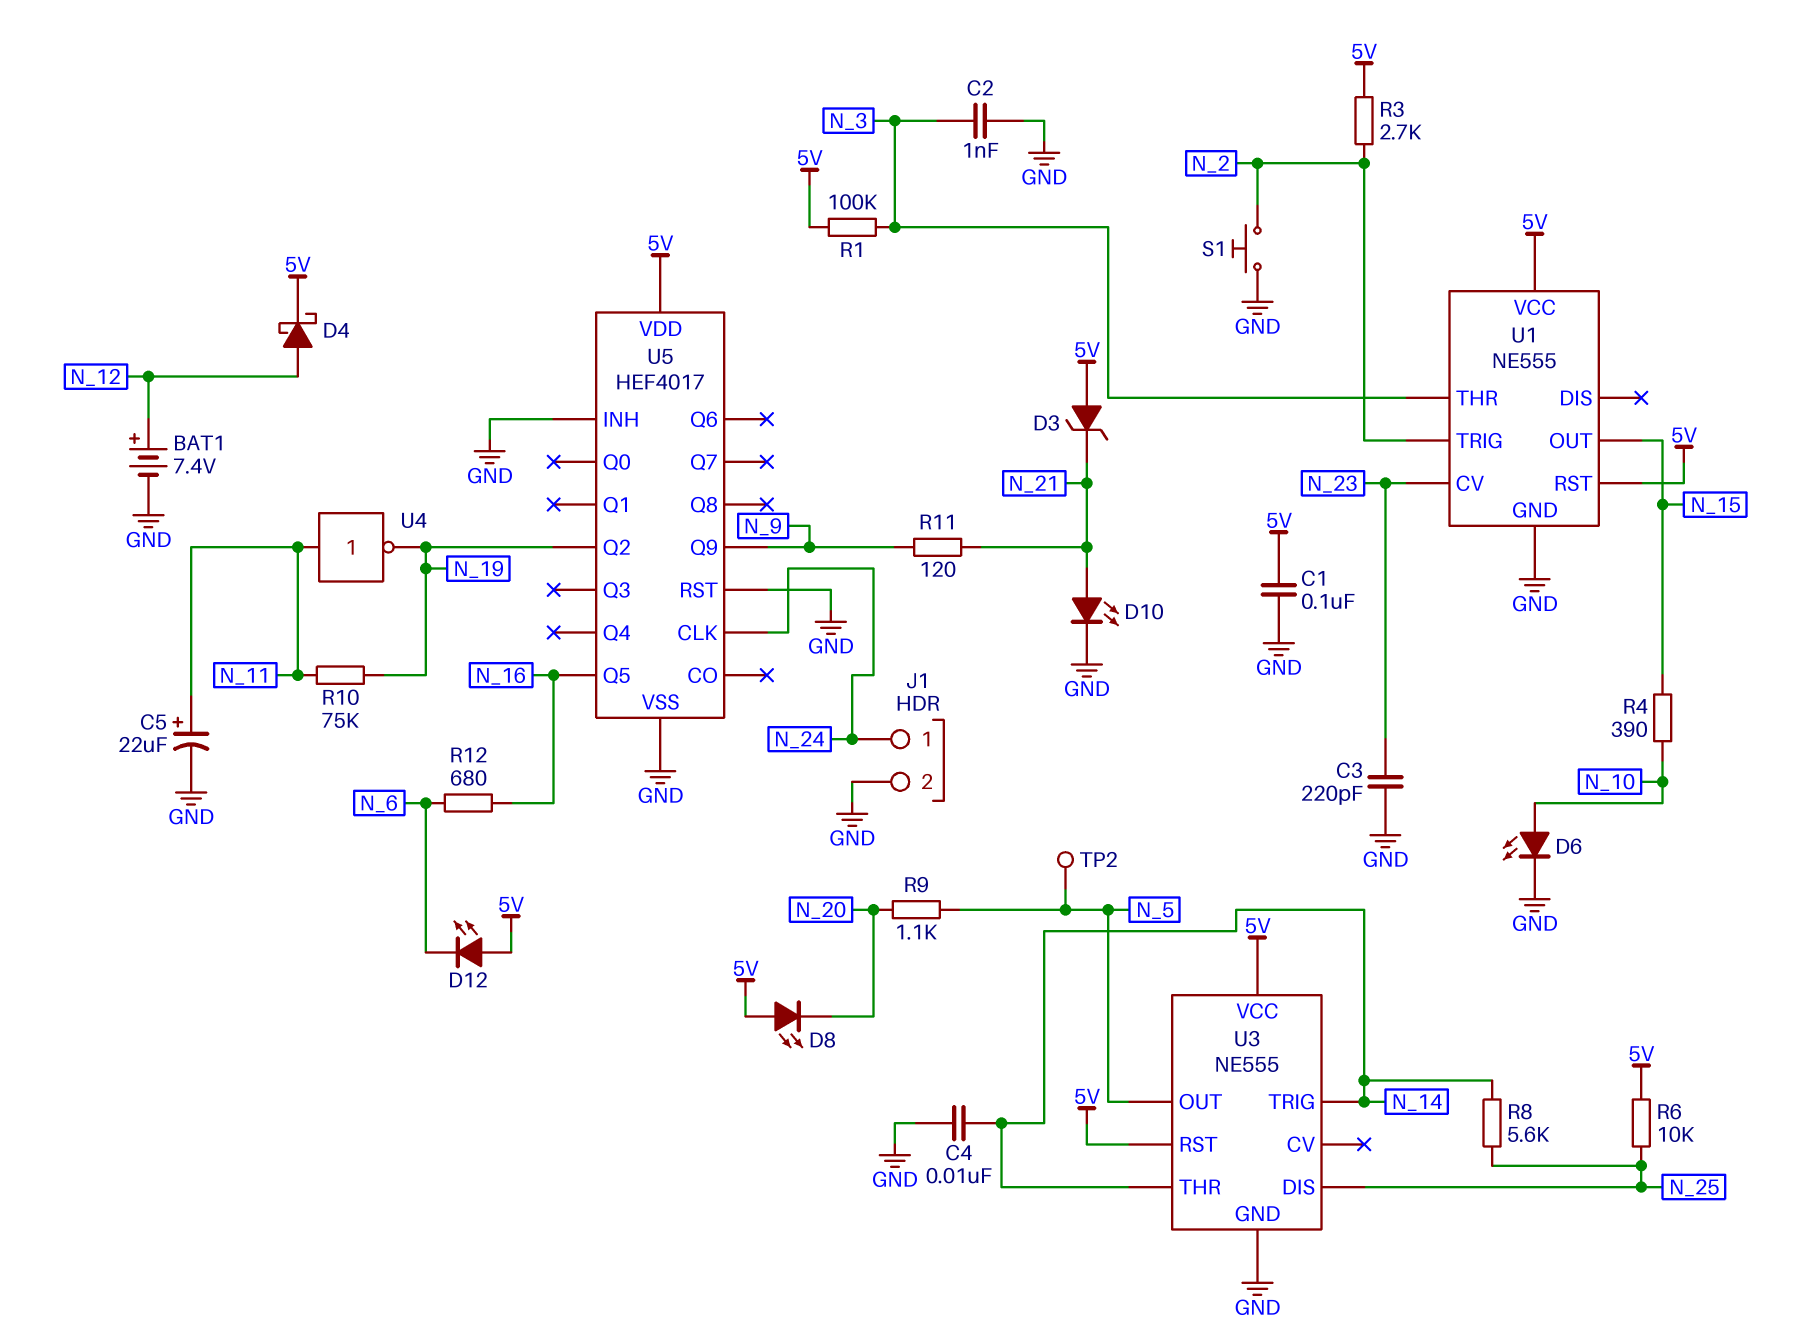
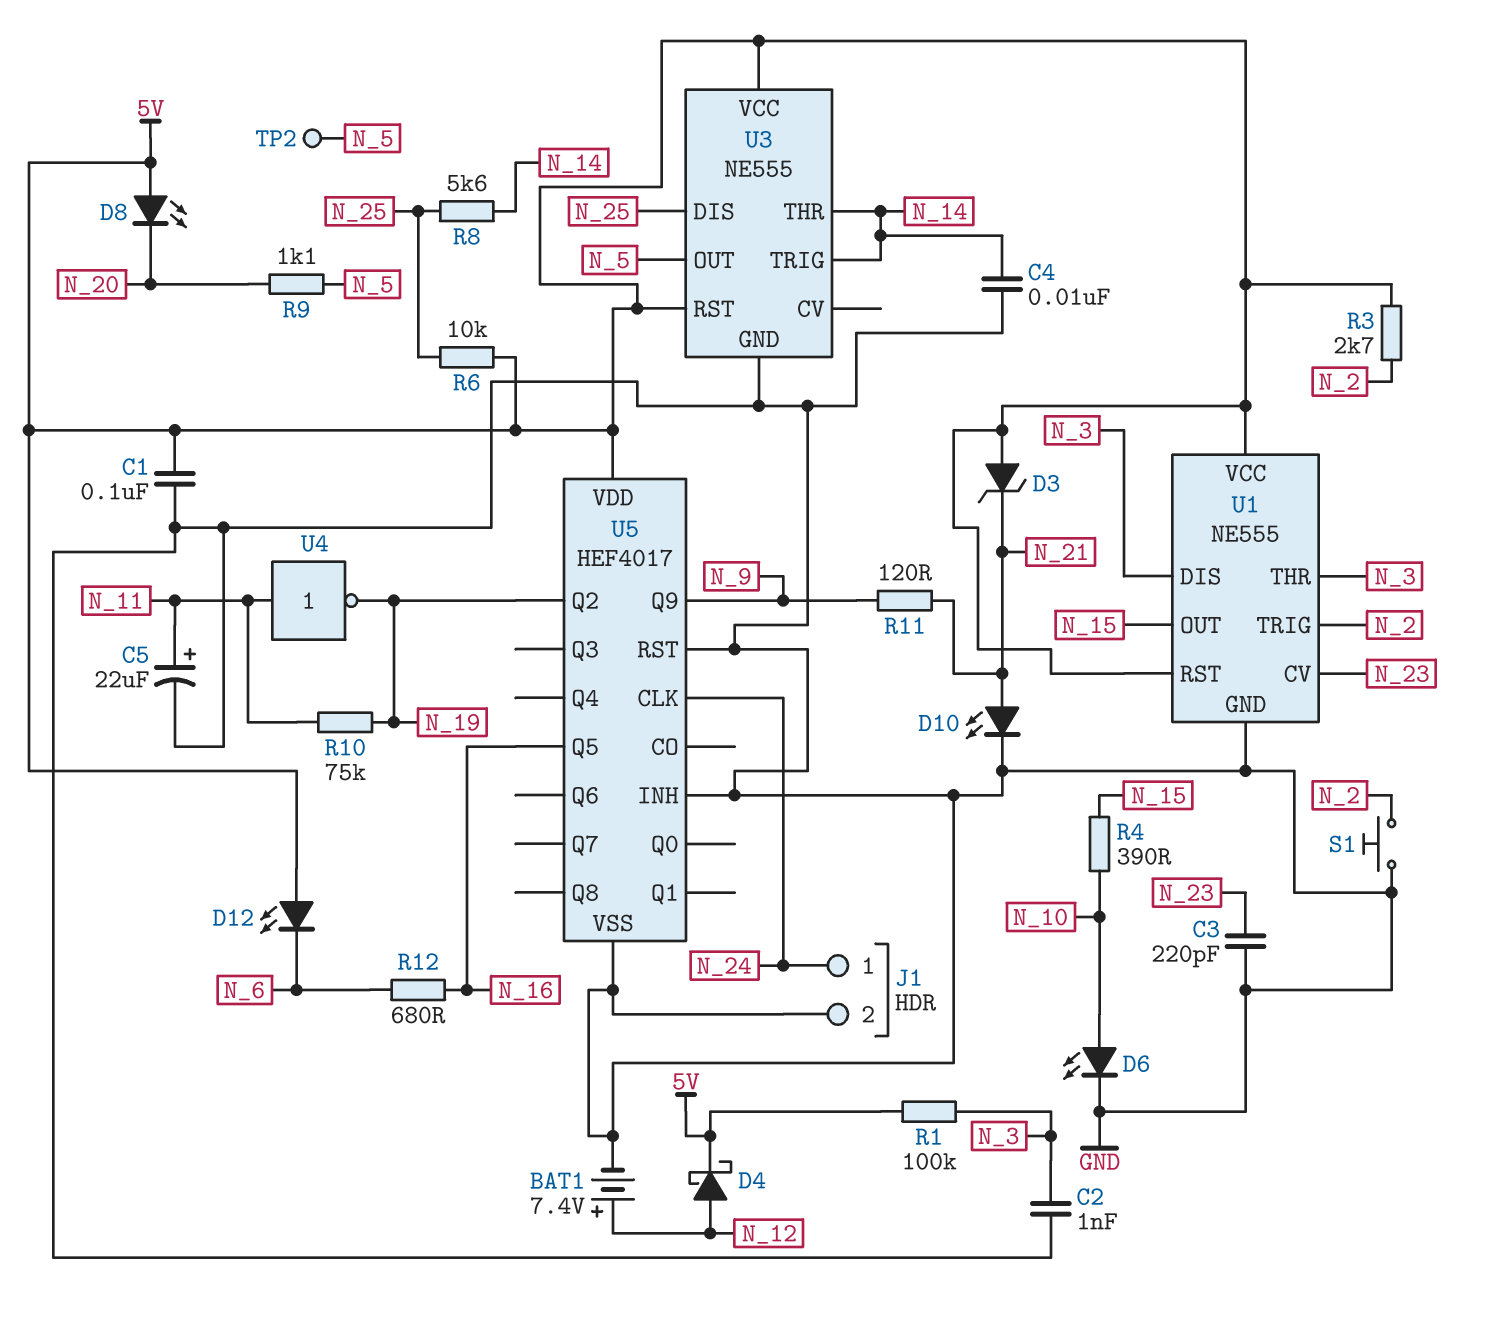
U1 pin DIS: none -> N_3

